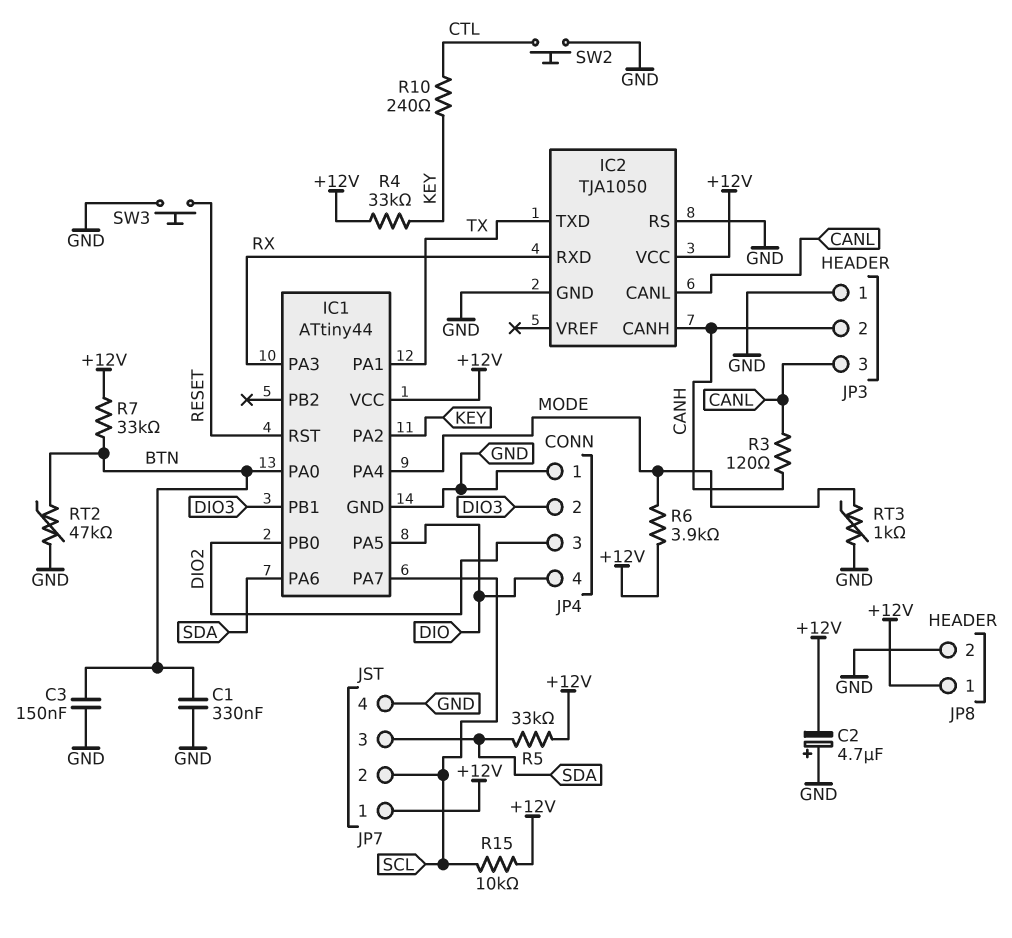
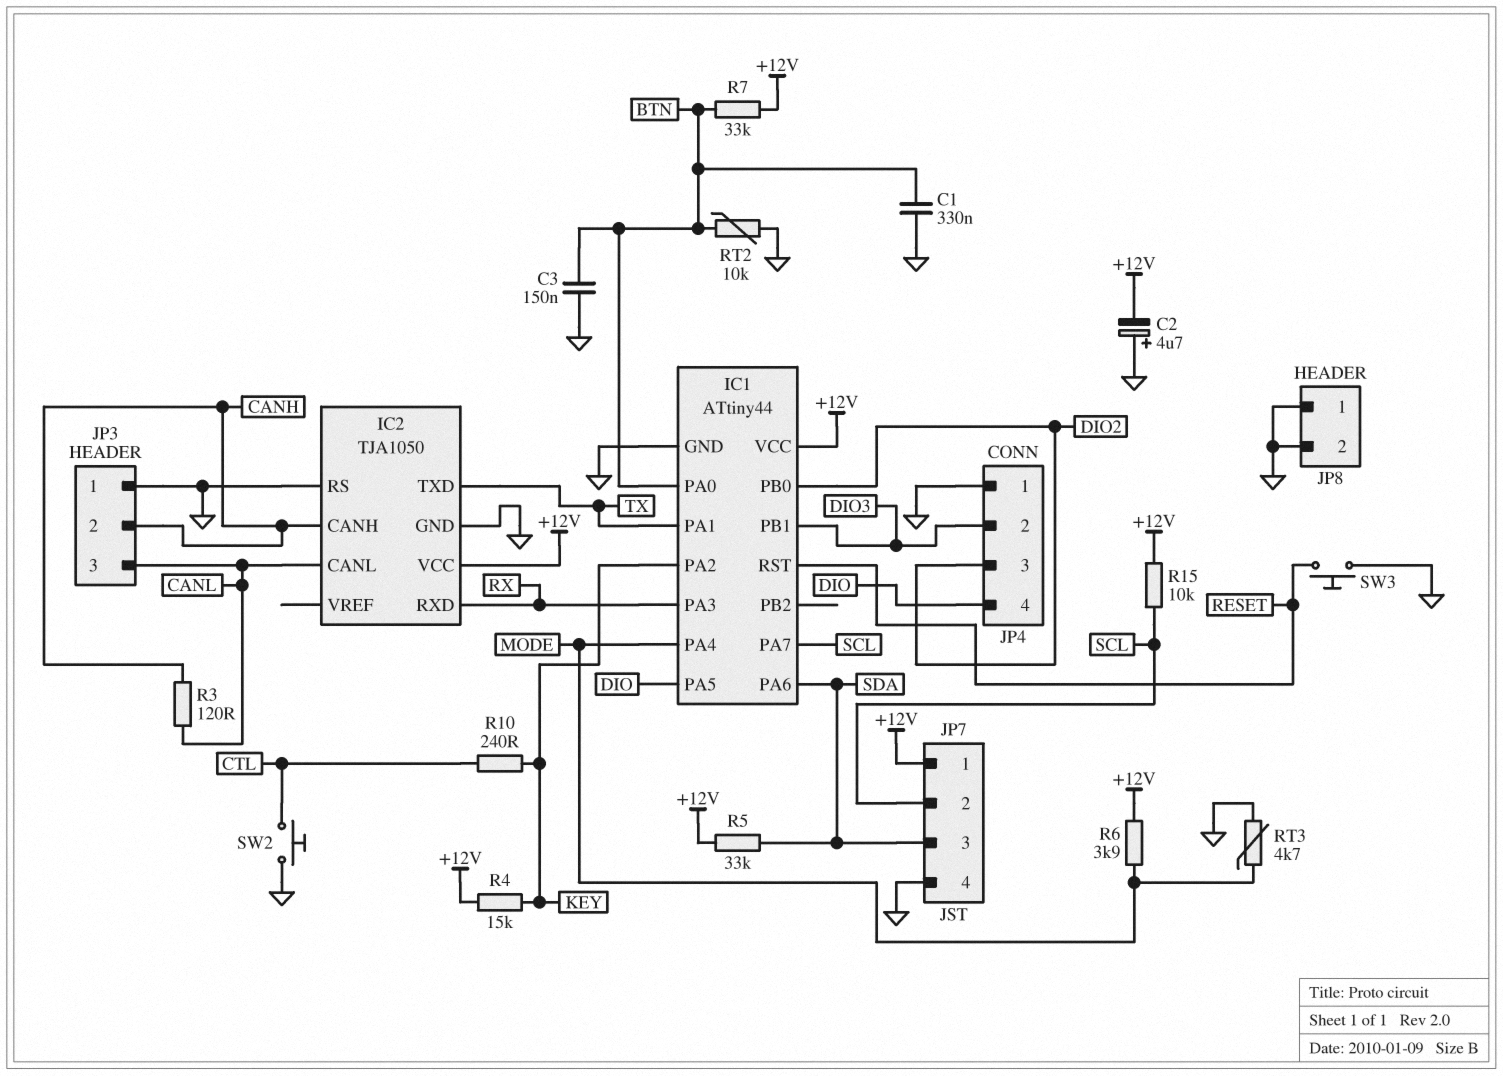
JP8 pin 1: +12V -> GND
R4: 33k (+12V, KEY) -> 15k (+12V, KEY)
RT2: 47k (BTN, GND) -> 10k (BTN, GND)
RT3: 1k (GND, MODE) -> 4.7k (GND, MODE)

